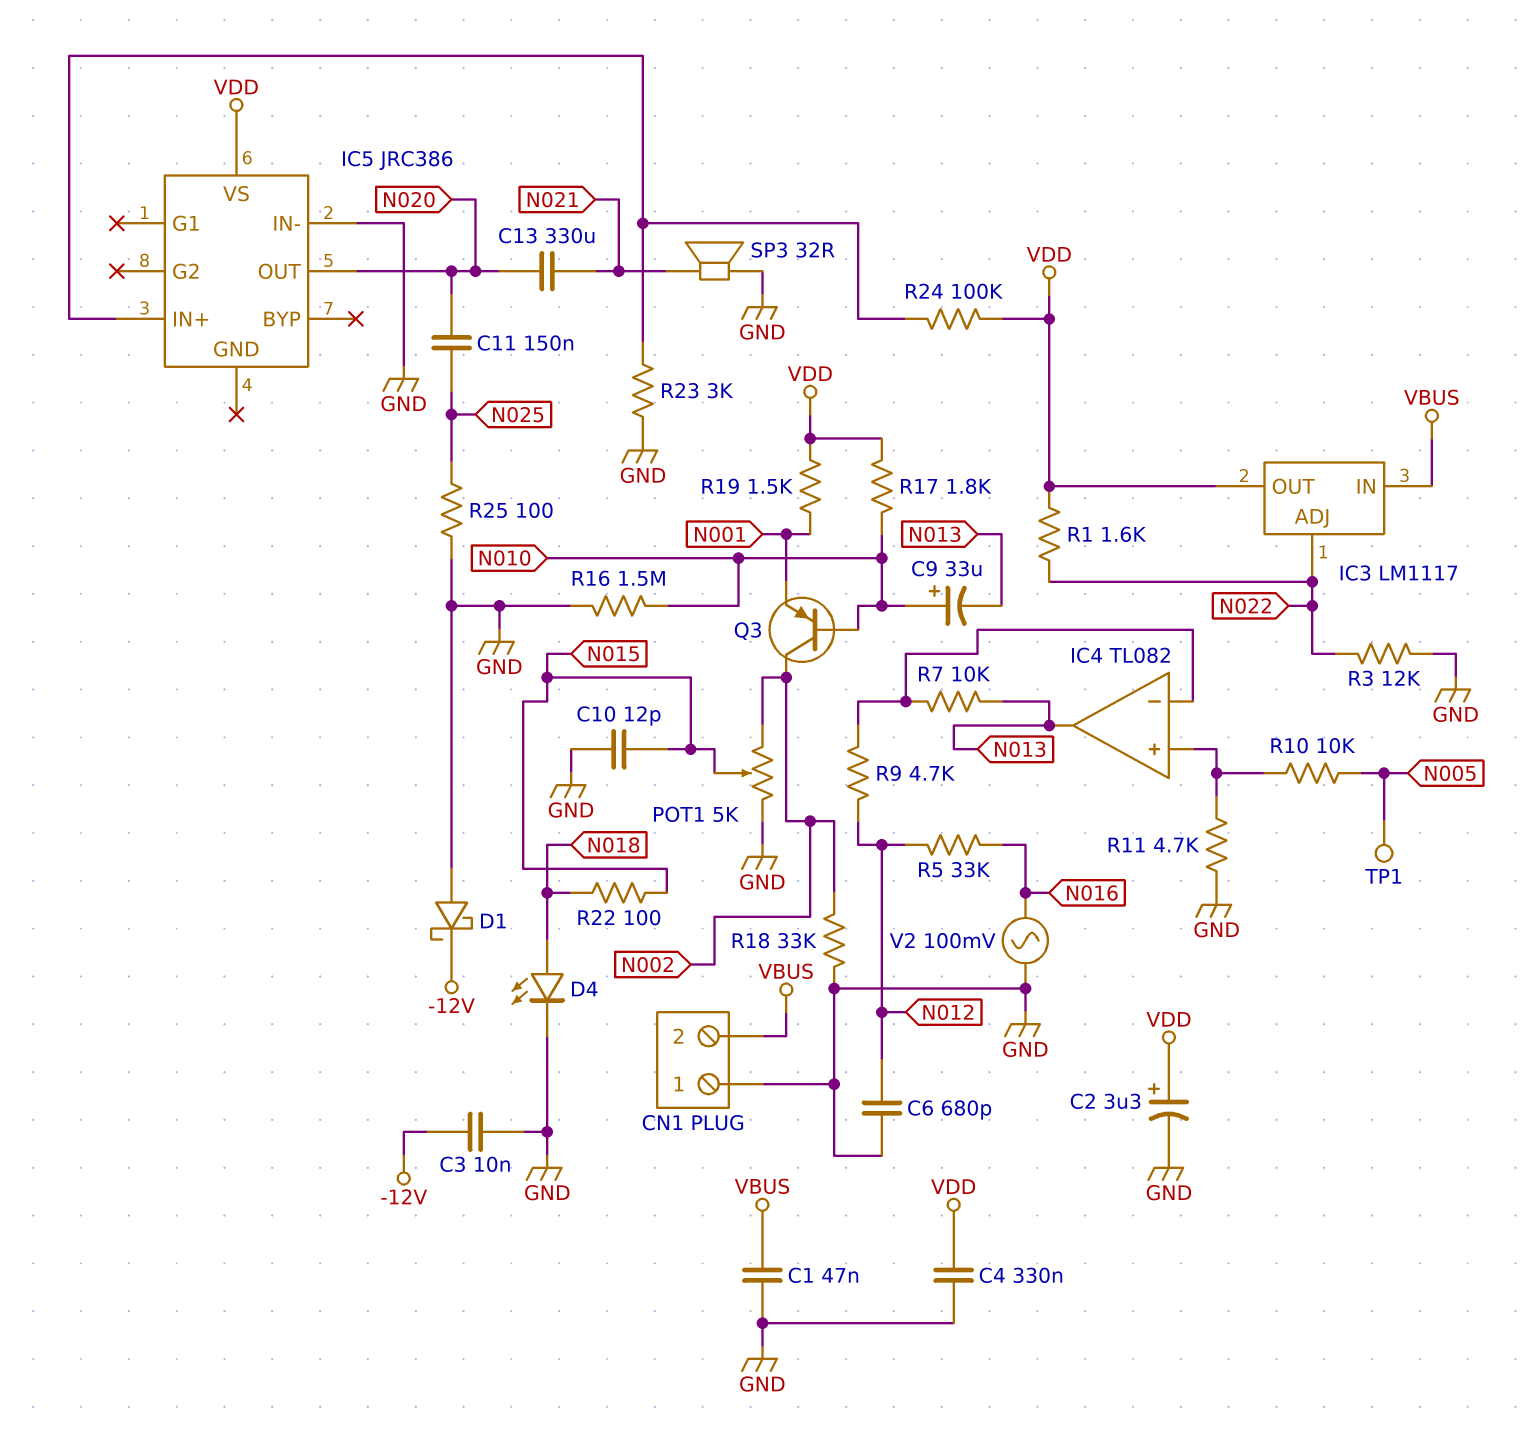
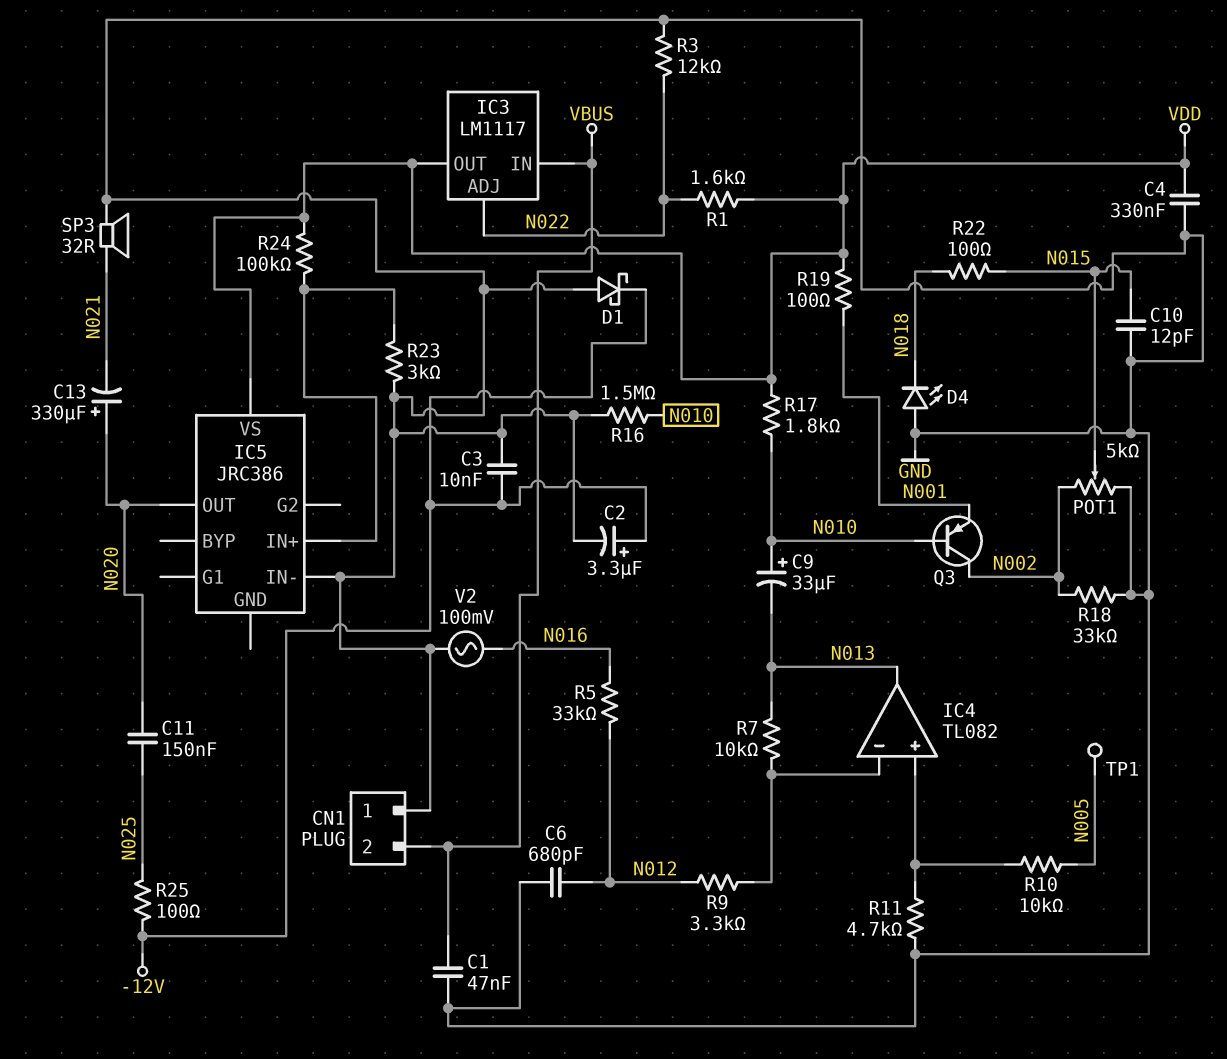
C2: 3.3uF (plus VDD, minus GND) -> 3.3uF (plus -12V, minus GND)
C13: 330uF (N020, N021) -> 330uF (plus N020, minus N021)
D4: LED (A N018, K GND) -> LED (A GND, K N018)
R9: 4.7k (IC4/in-, N012) -> 3.3k (IC4/in-, N012)
R19: 1.5k (N001, VDD) -> 100 (N001, VDD)
R25: 100 (GND, N025) -> 100 (-12V, N025)

